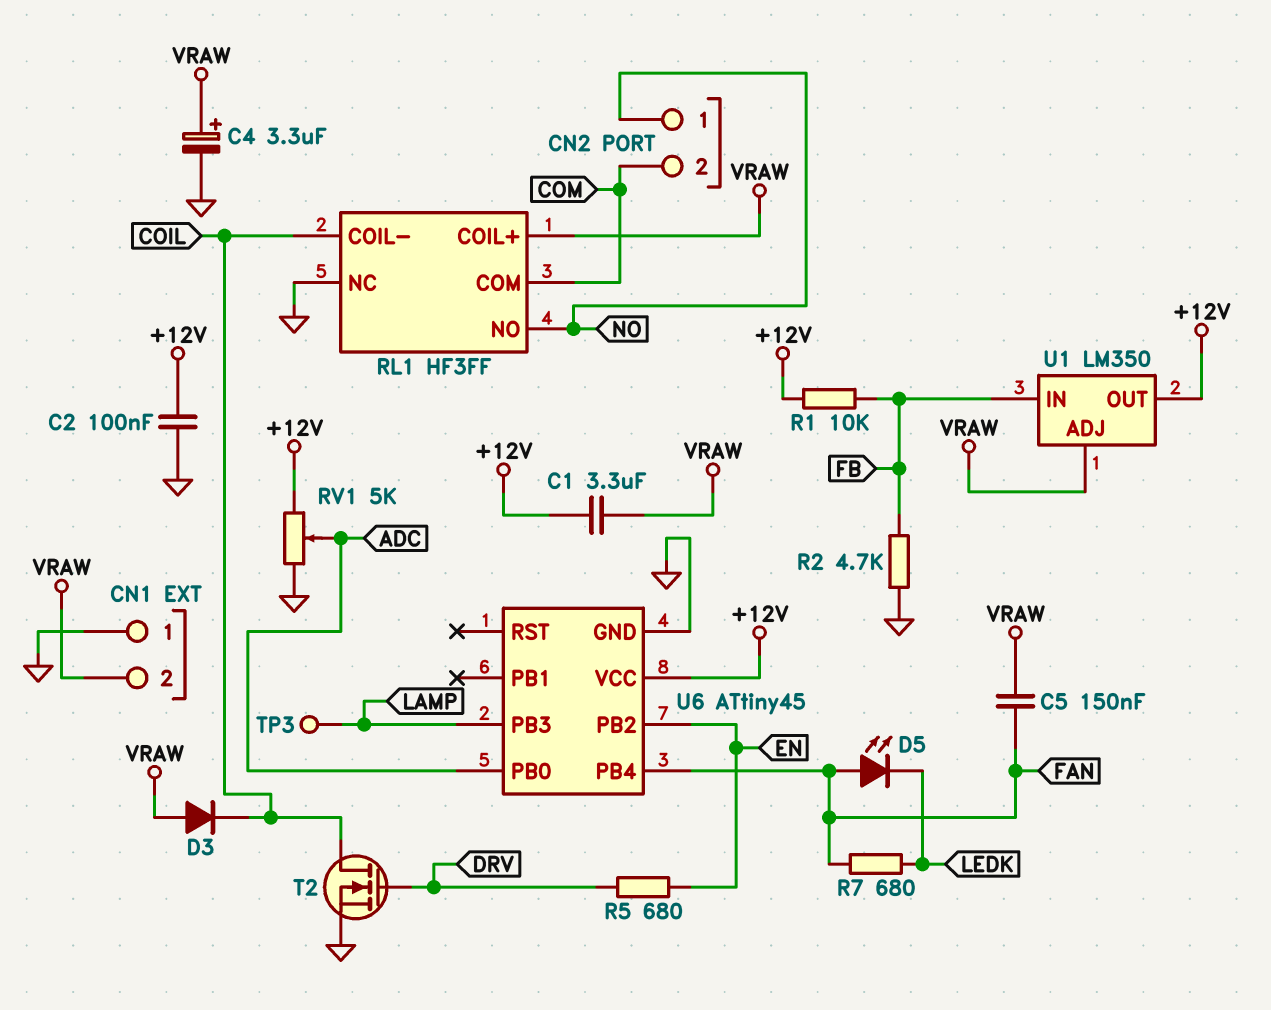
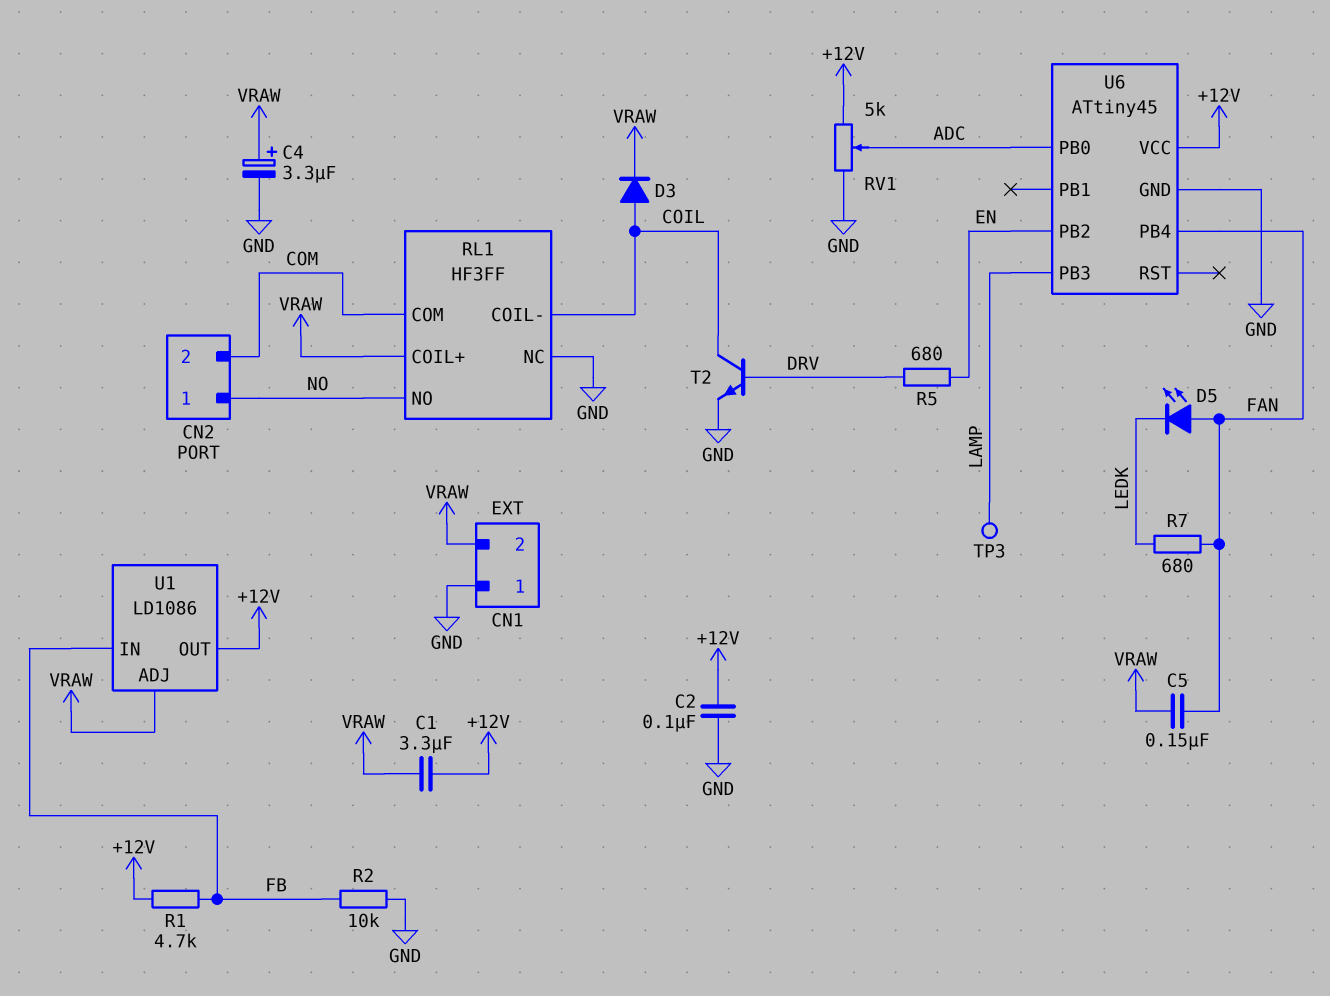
D3: diode (A VRAW, K COIL) -> diode (A COIL, K VRAW)
R1: 10k (+12V, FB) -> 4.7k (+12V, FB)
R2: 4.7k (FB, GND) -> 10k (FB, GND)
T2: NMOS (G DRV, D COIL, S GND) -> NPN (B DRV, C COIL, E GND)
U1: LM350 -> LD1086

